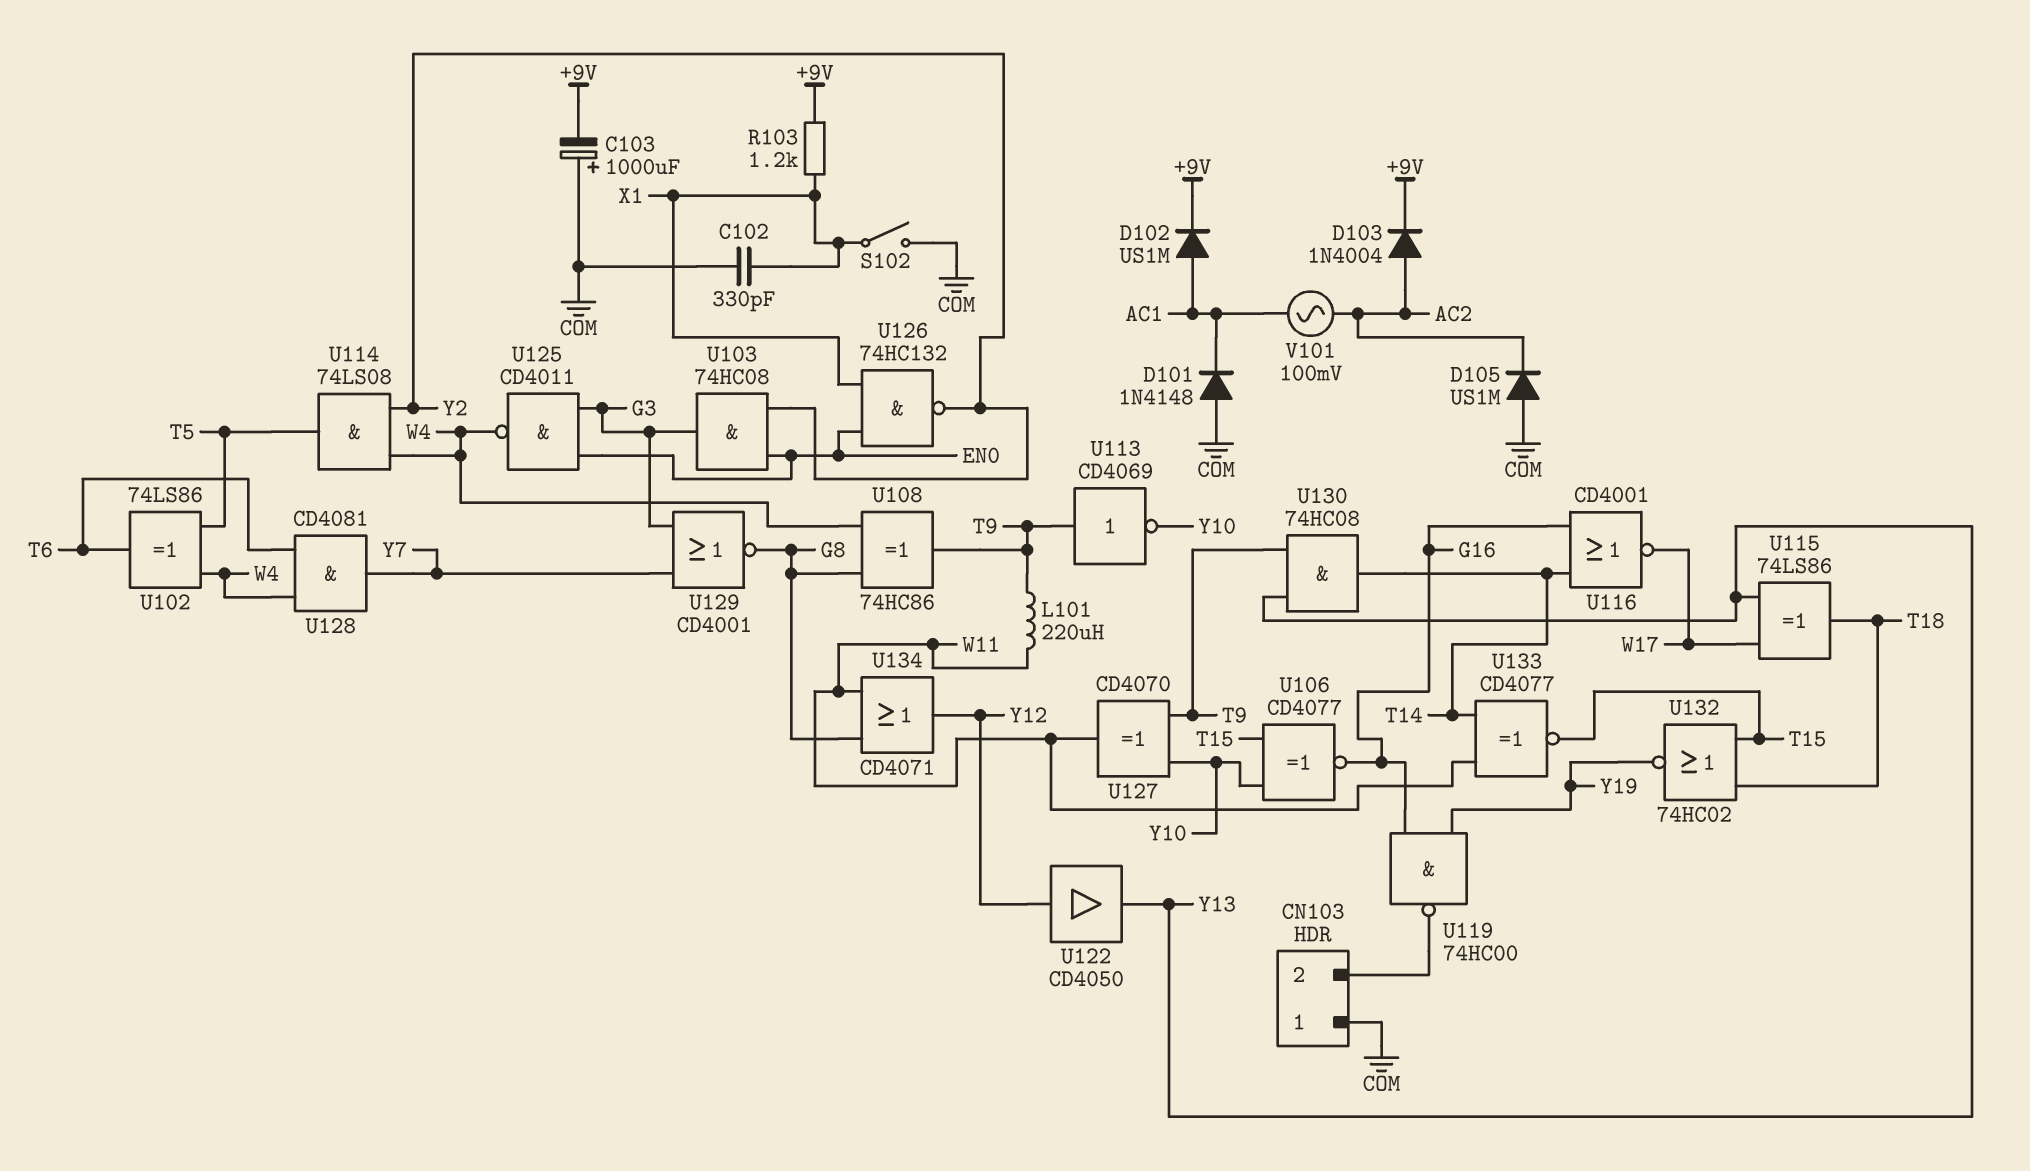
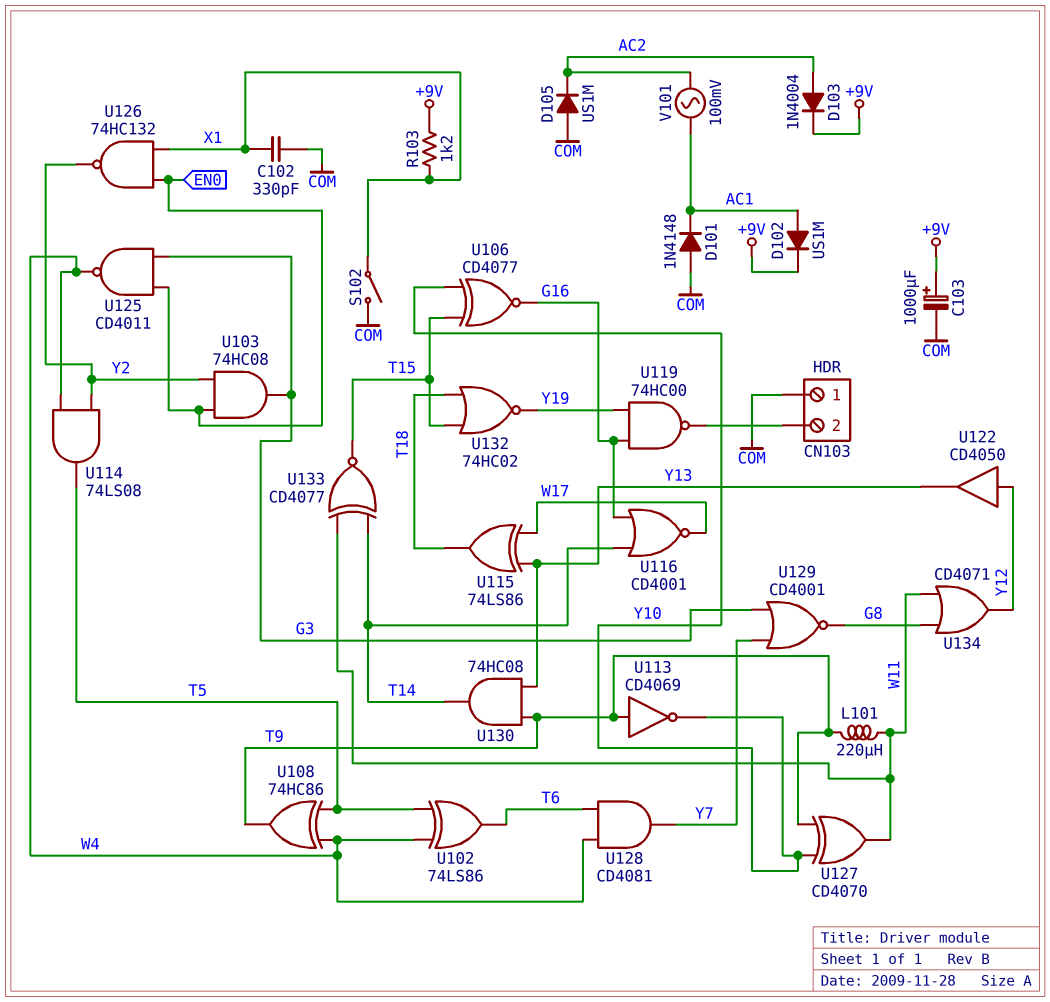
C103: 1000uF (plus COM, minus +9V) -> 1000uF (plus +9V, minus COM)
U108: XOR 74HC86 (in G8, in W4, out T9) -> XOR 74HC86 (in T5, in W4, out T9)

